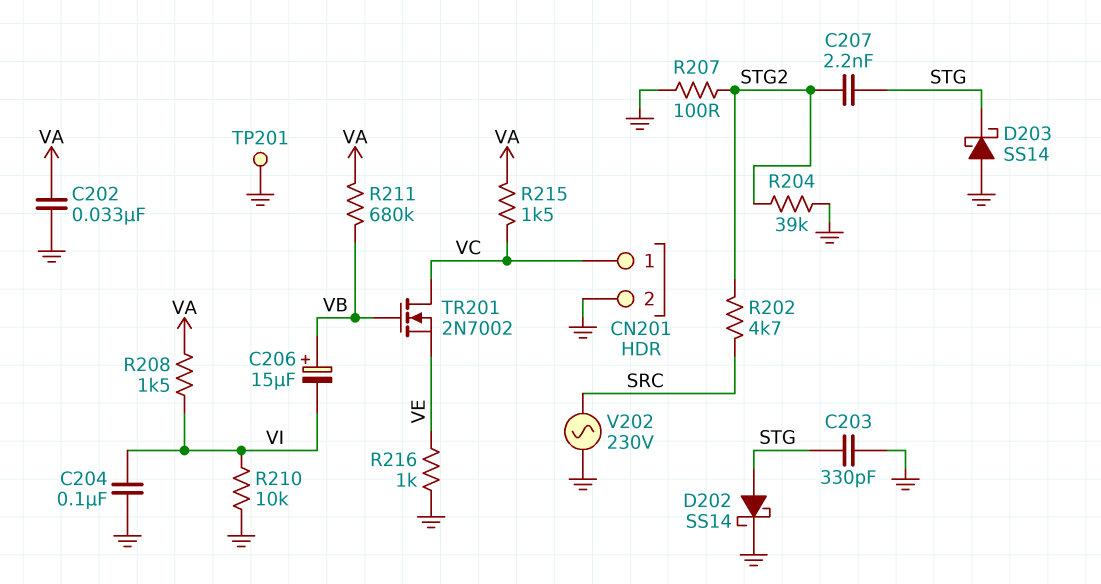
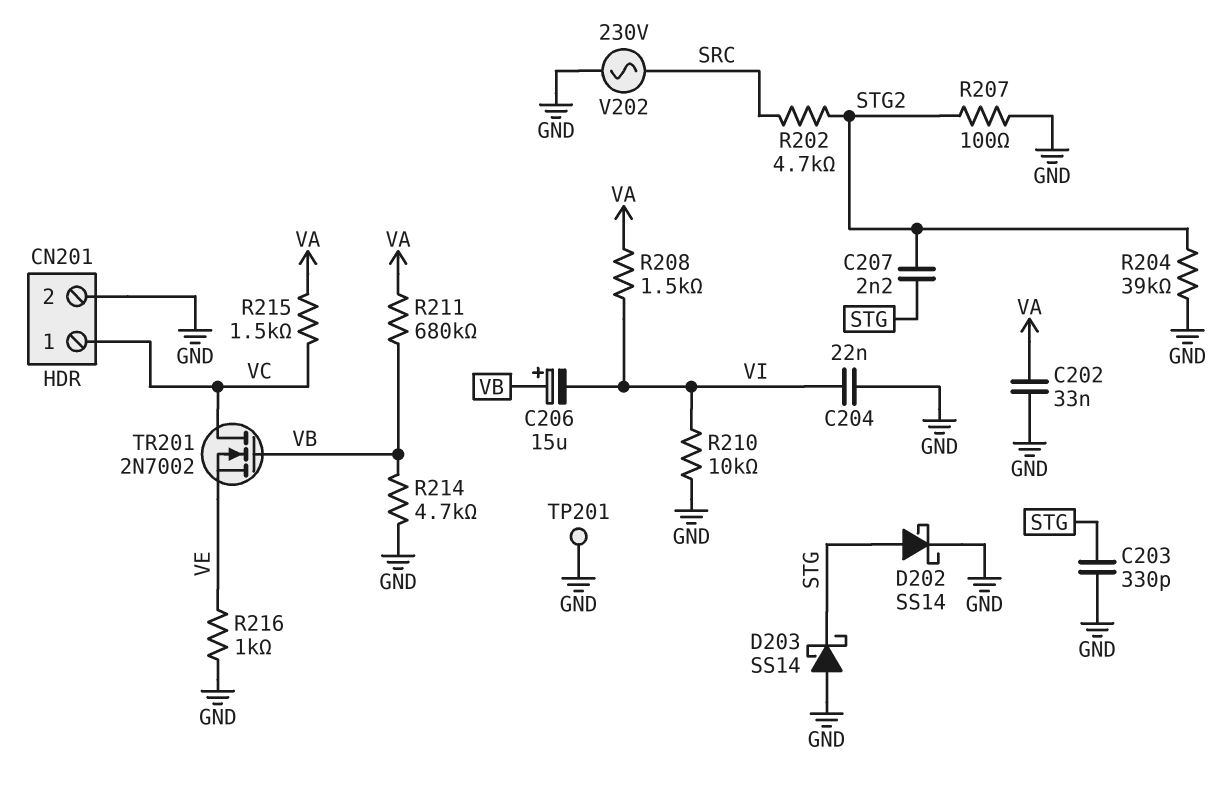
C204: 100nF (GND, VI) -> 22nF (GND, VI)
R214: none -> 4.7k (GND, VB)

